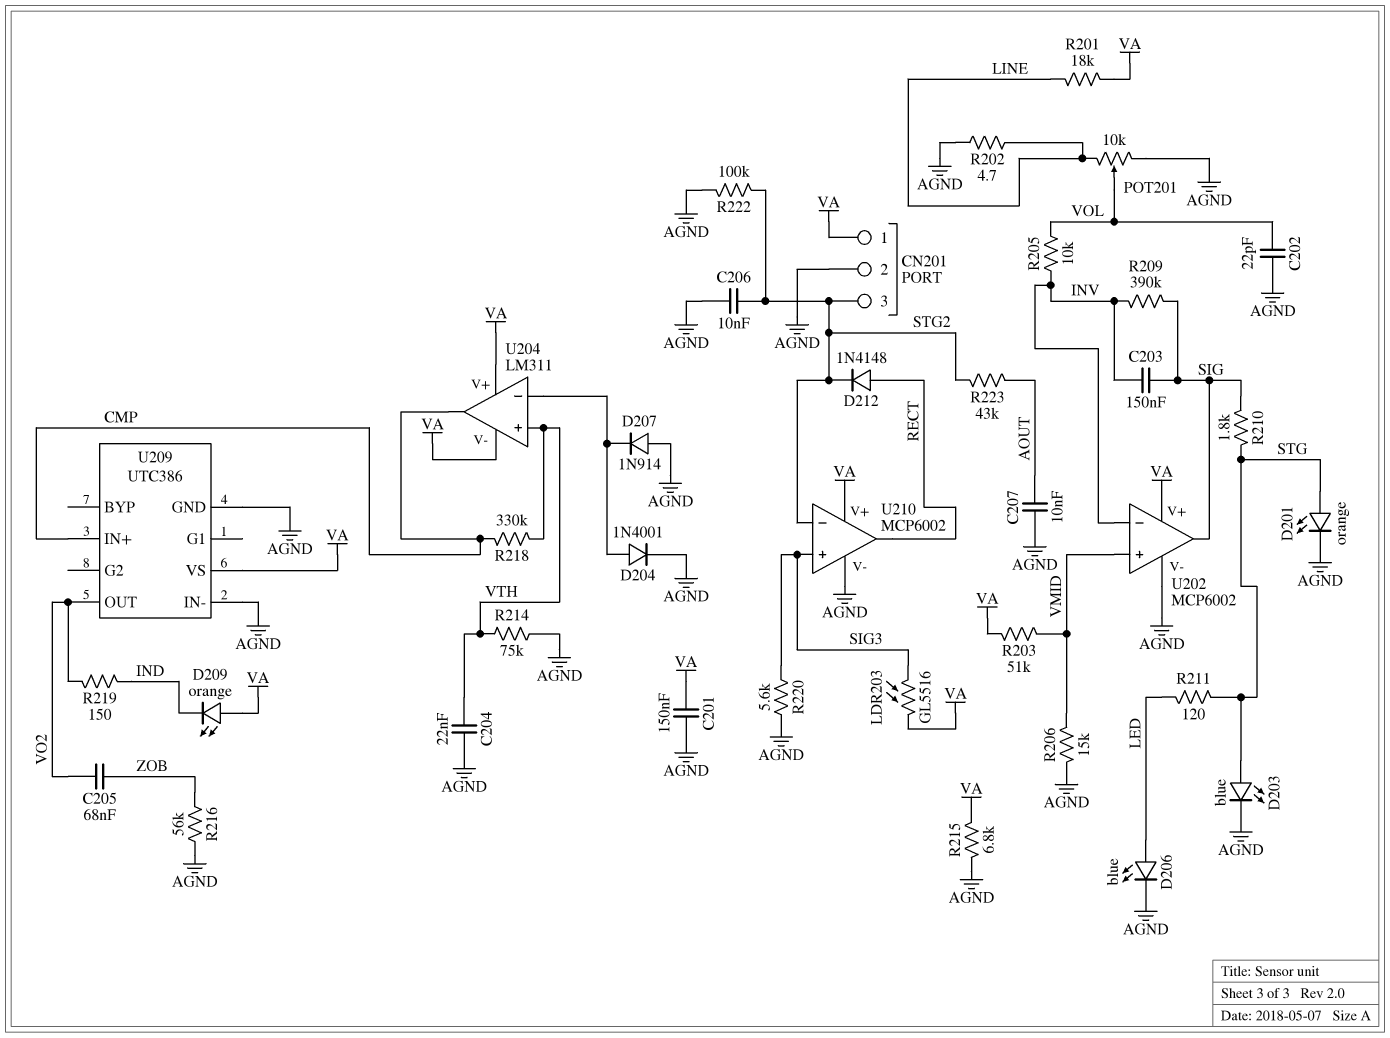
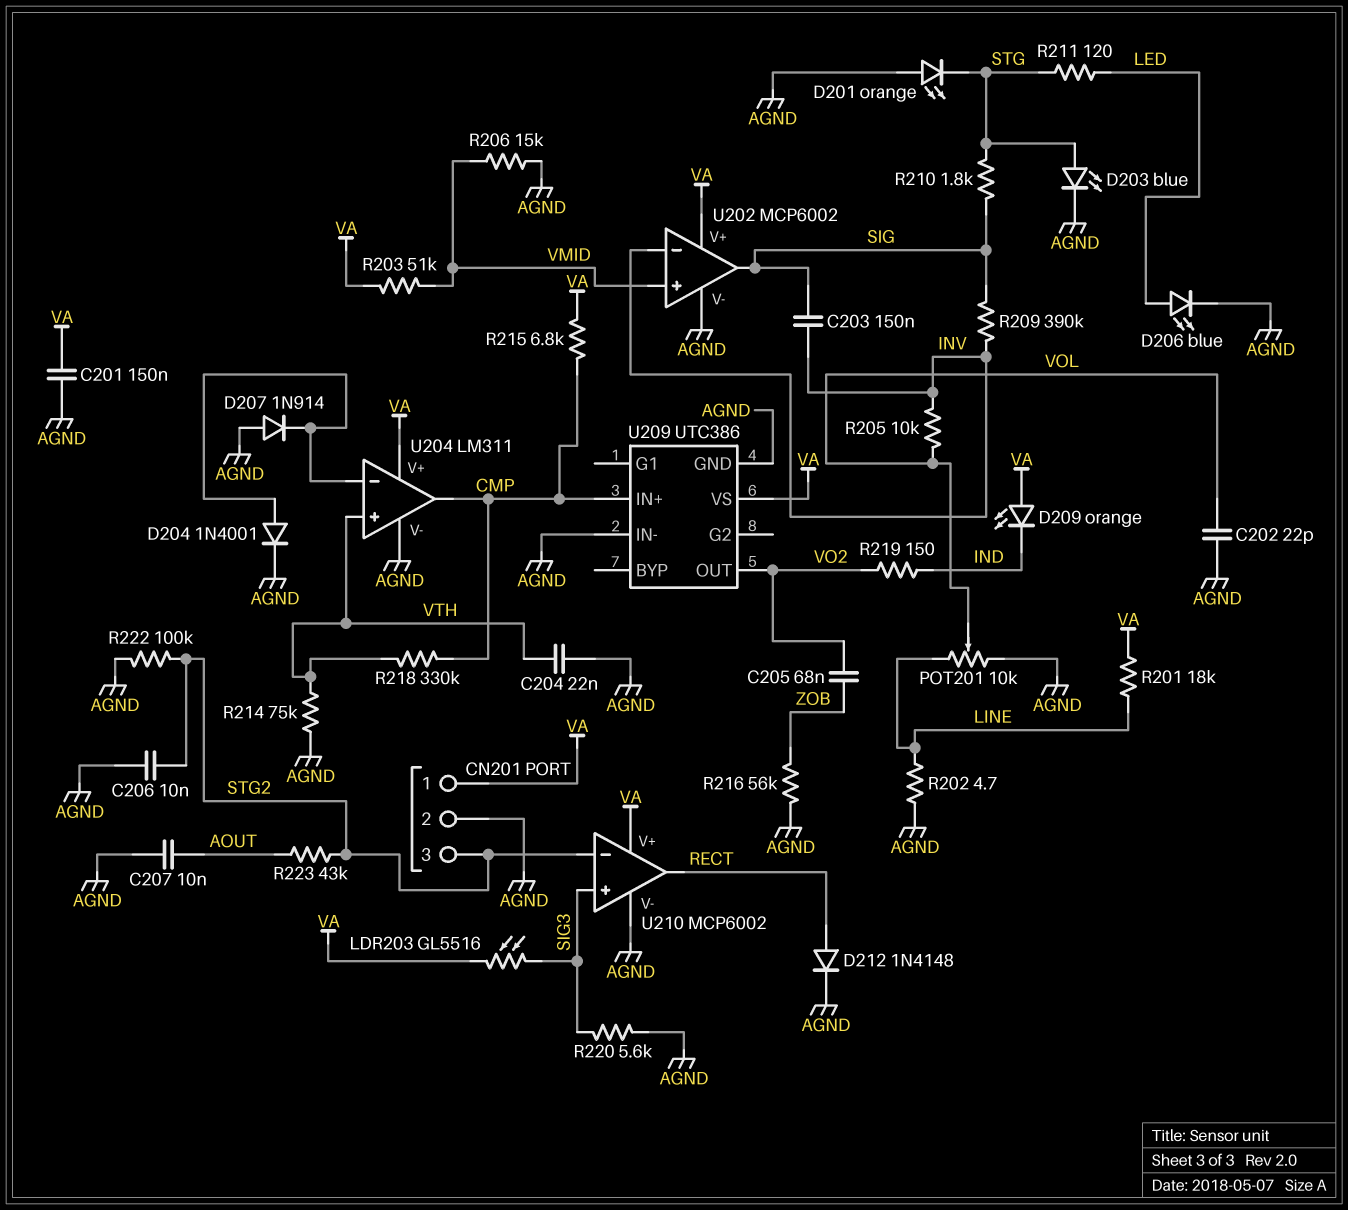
D201: LED orange (A STG, K AGND) -> LED orange (A AGND, K STG)
D212: diode 1N4148 (A RECT, K STG2) -> diode 1N4148 (A RECT, K AGND)
R215: 6.8k (AGND, VA) -> 6.8k (CMP, VA)
U204 pin V-: VA -> AGND

